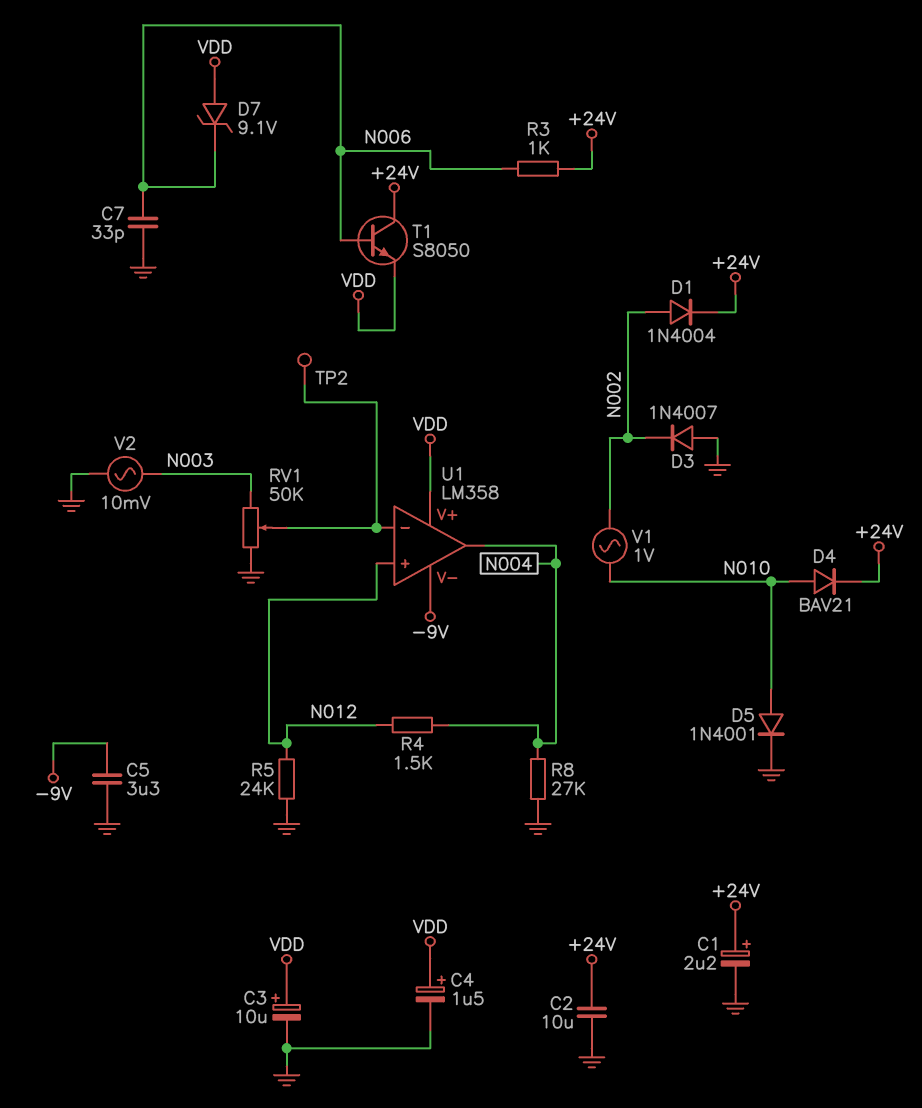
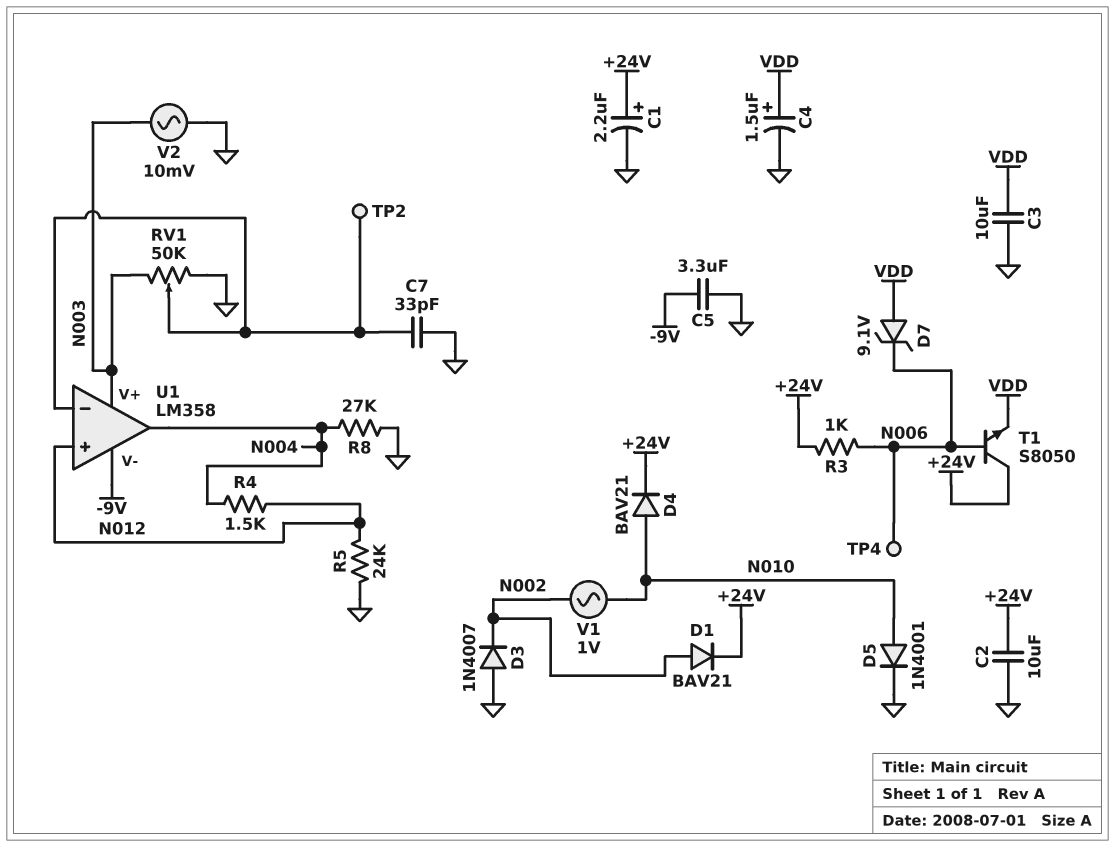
C3: 10uF (plus VDD, minus GND) -> 10uF (GND, VDD)
C7: 33pF (GND, N006) -> 33pF (GND, U1/in-)
D1: diode 1N4004 (A N002, K +24V) -> diode BAV21 (A N002, K +24V)
TP4: none -> test point (N006)
U1 pin V+: VDD -> N003

